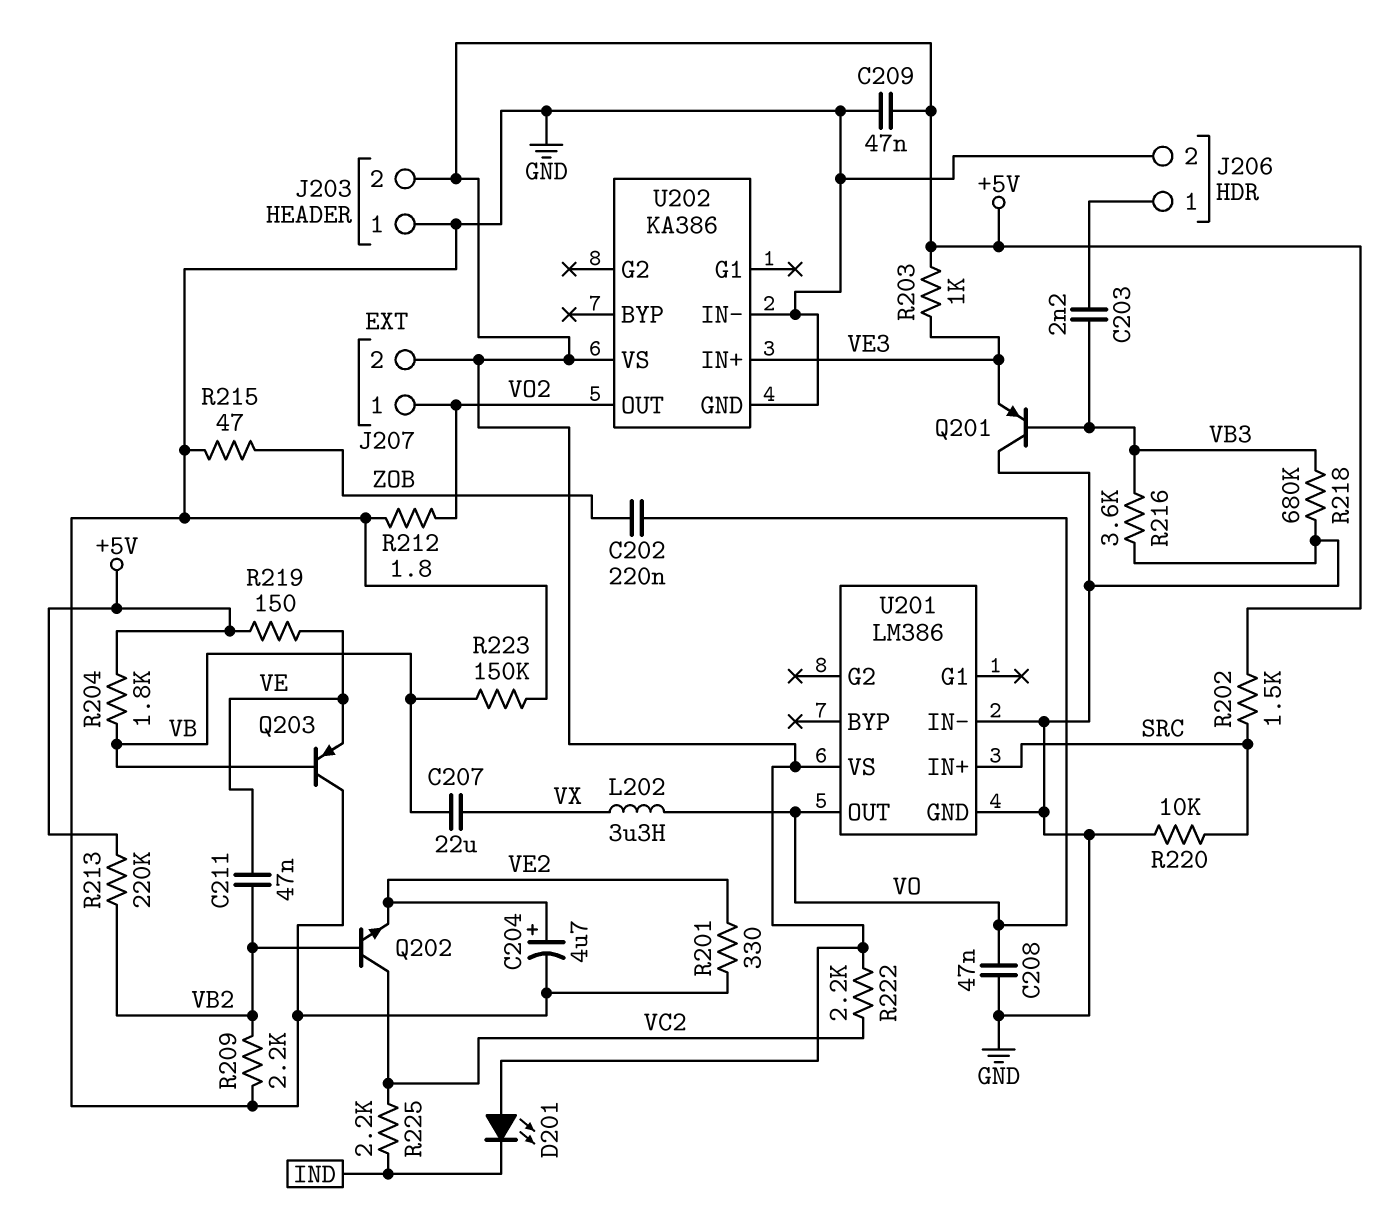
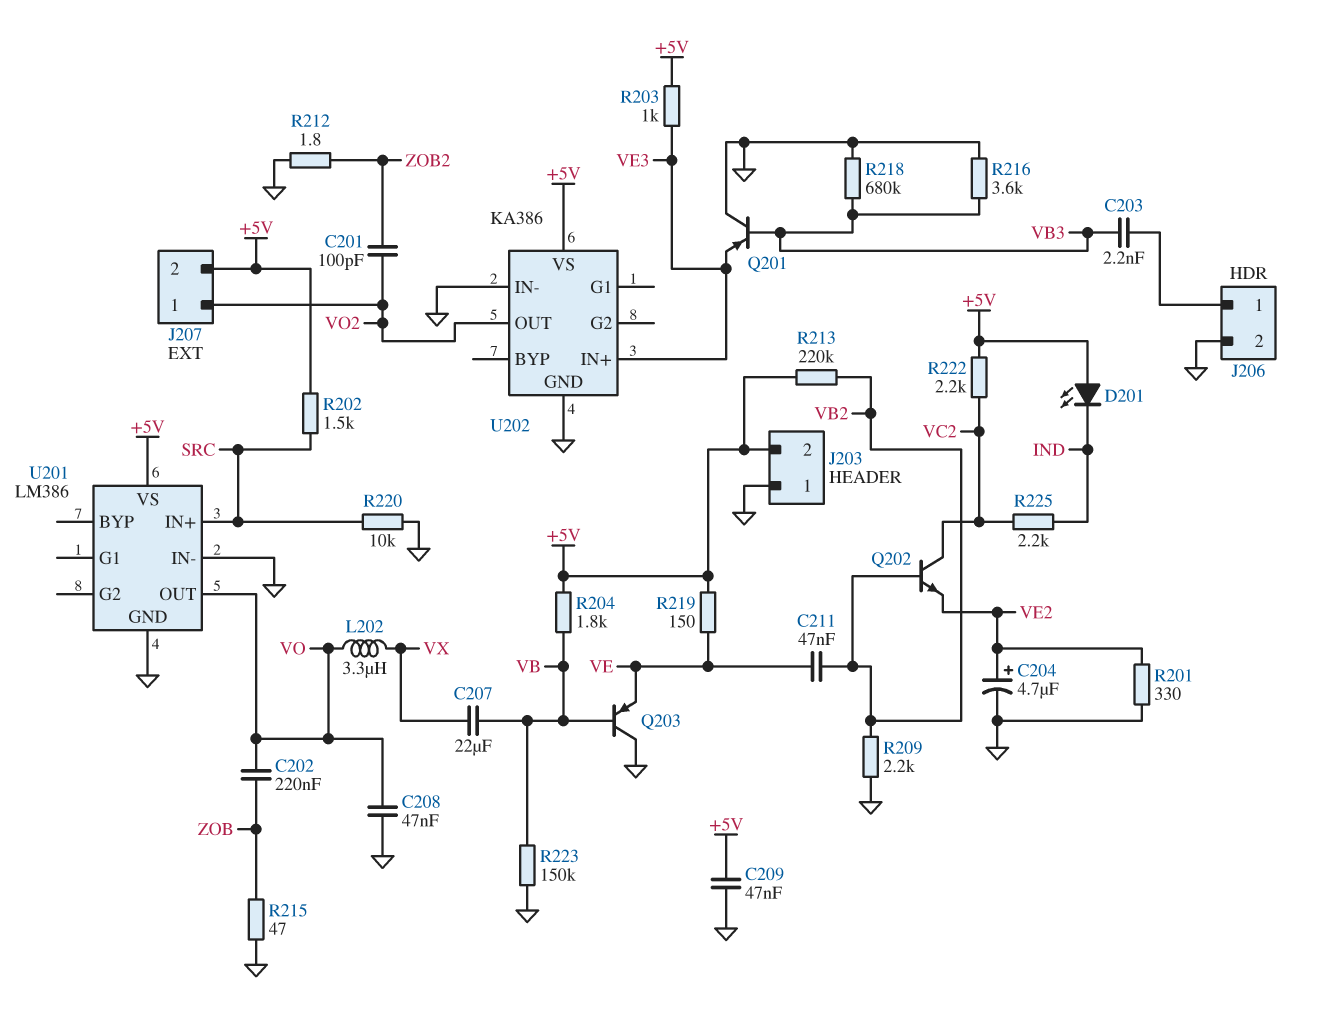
C201: none -> 100pF (VO2, ZOB2)
R212: 1.8 (GND, VO2) -> 1.8 (GND, ZOB2)

